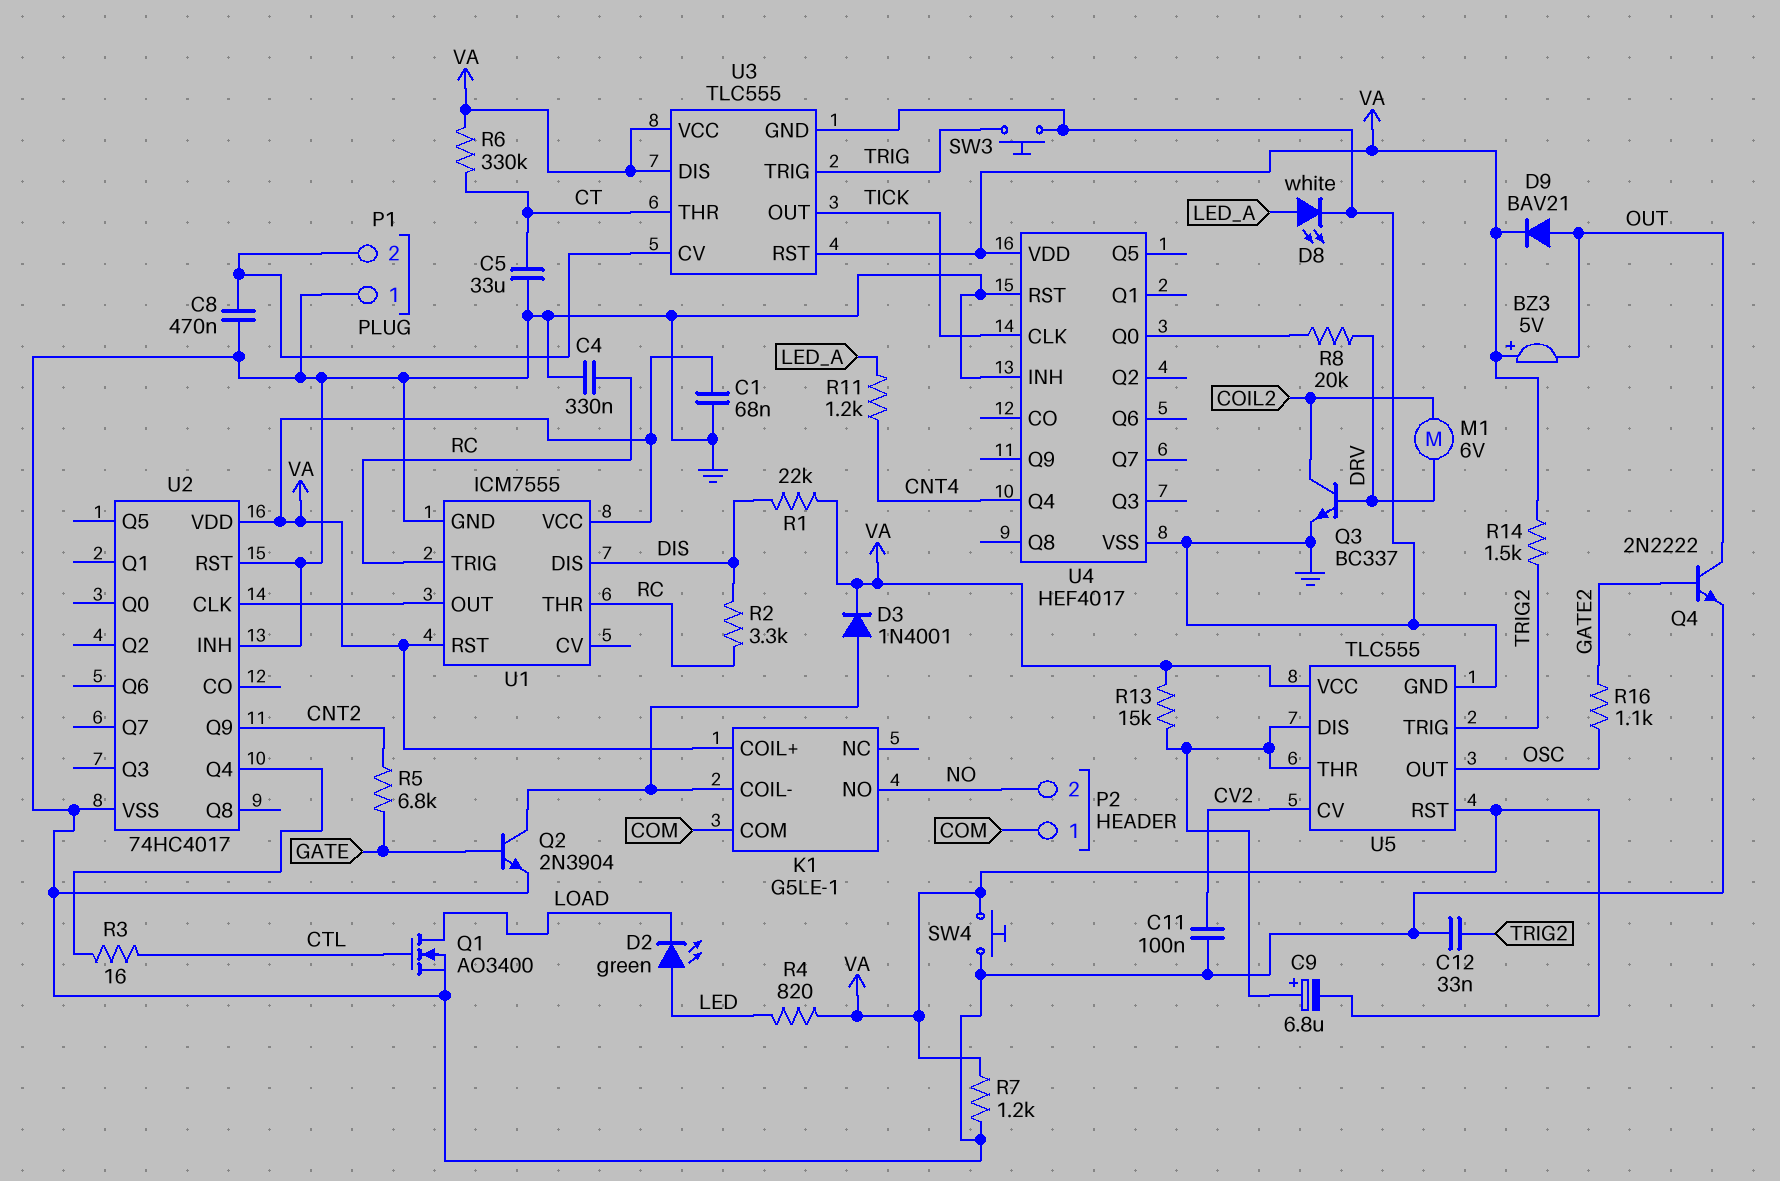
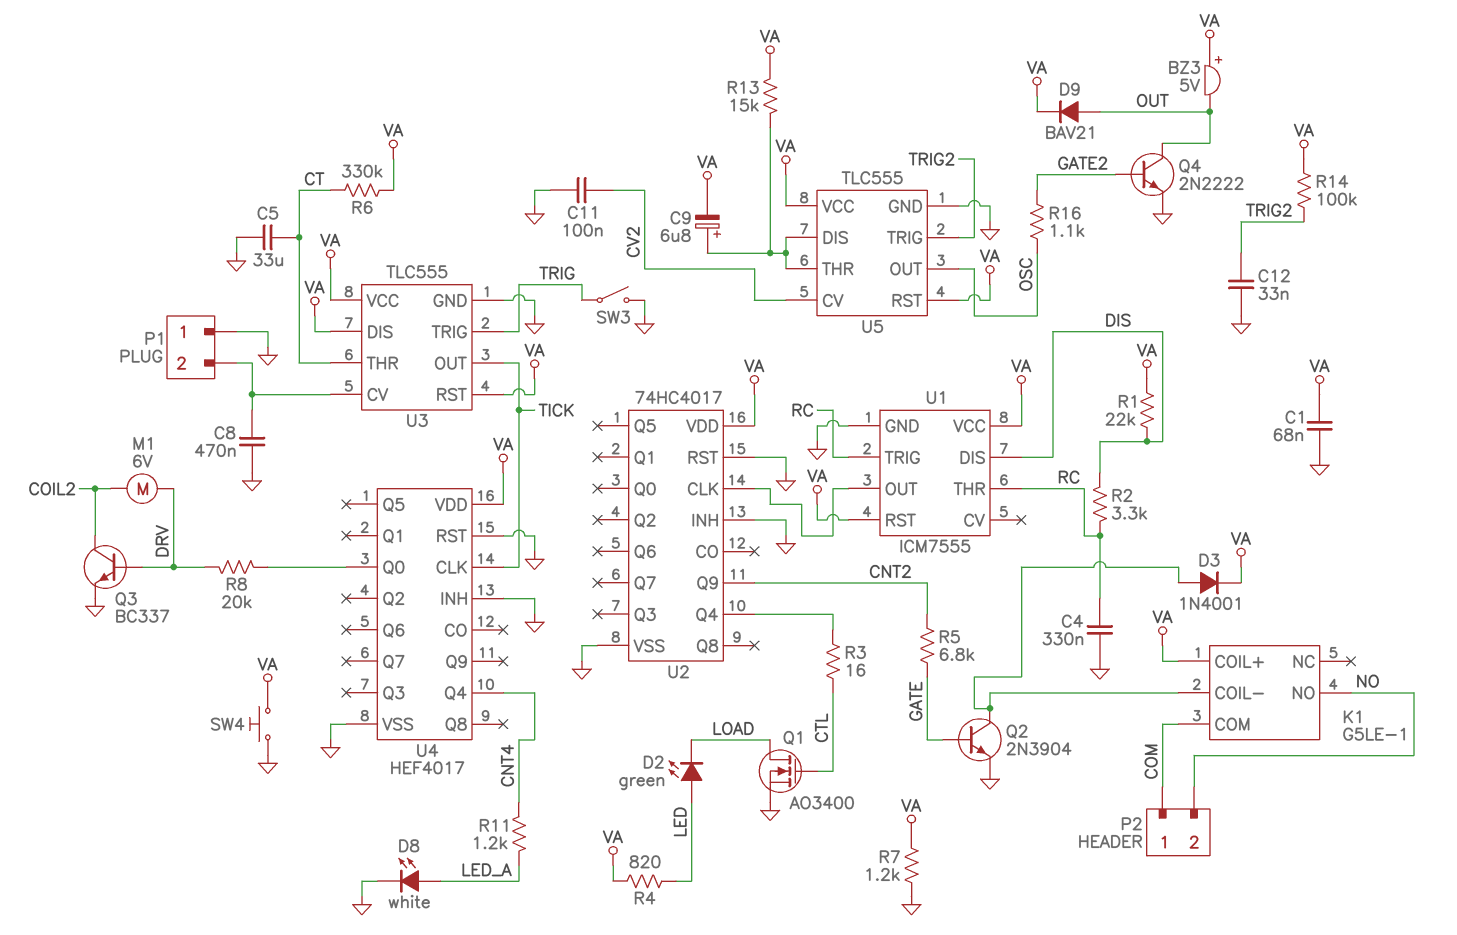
R14: 1.5k (TRIG2, VA) -> 100k (TRIG2, VA)
SW3: button (GND, TRIG) -> switch (GND, TRIG)

